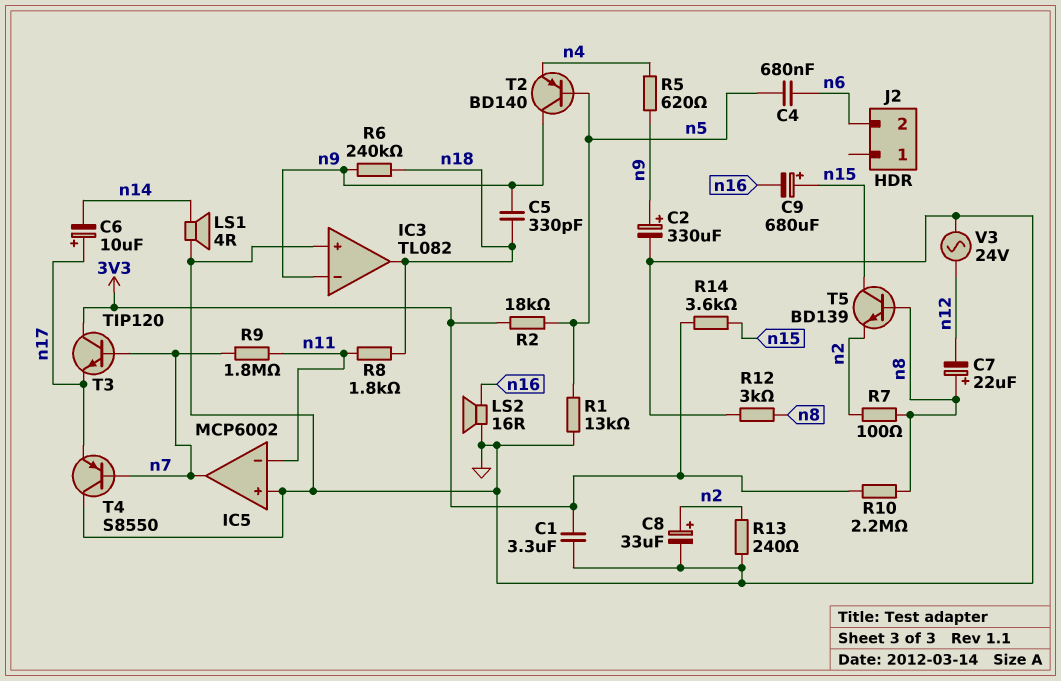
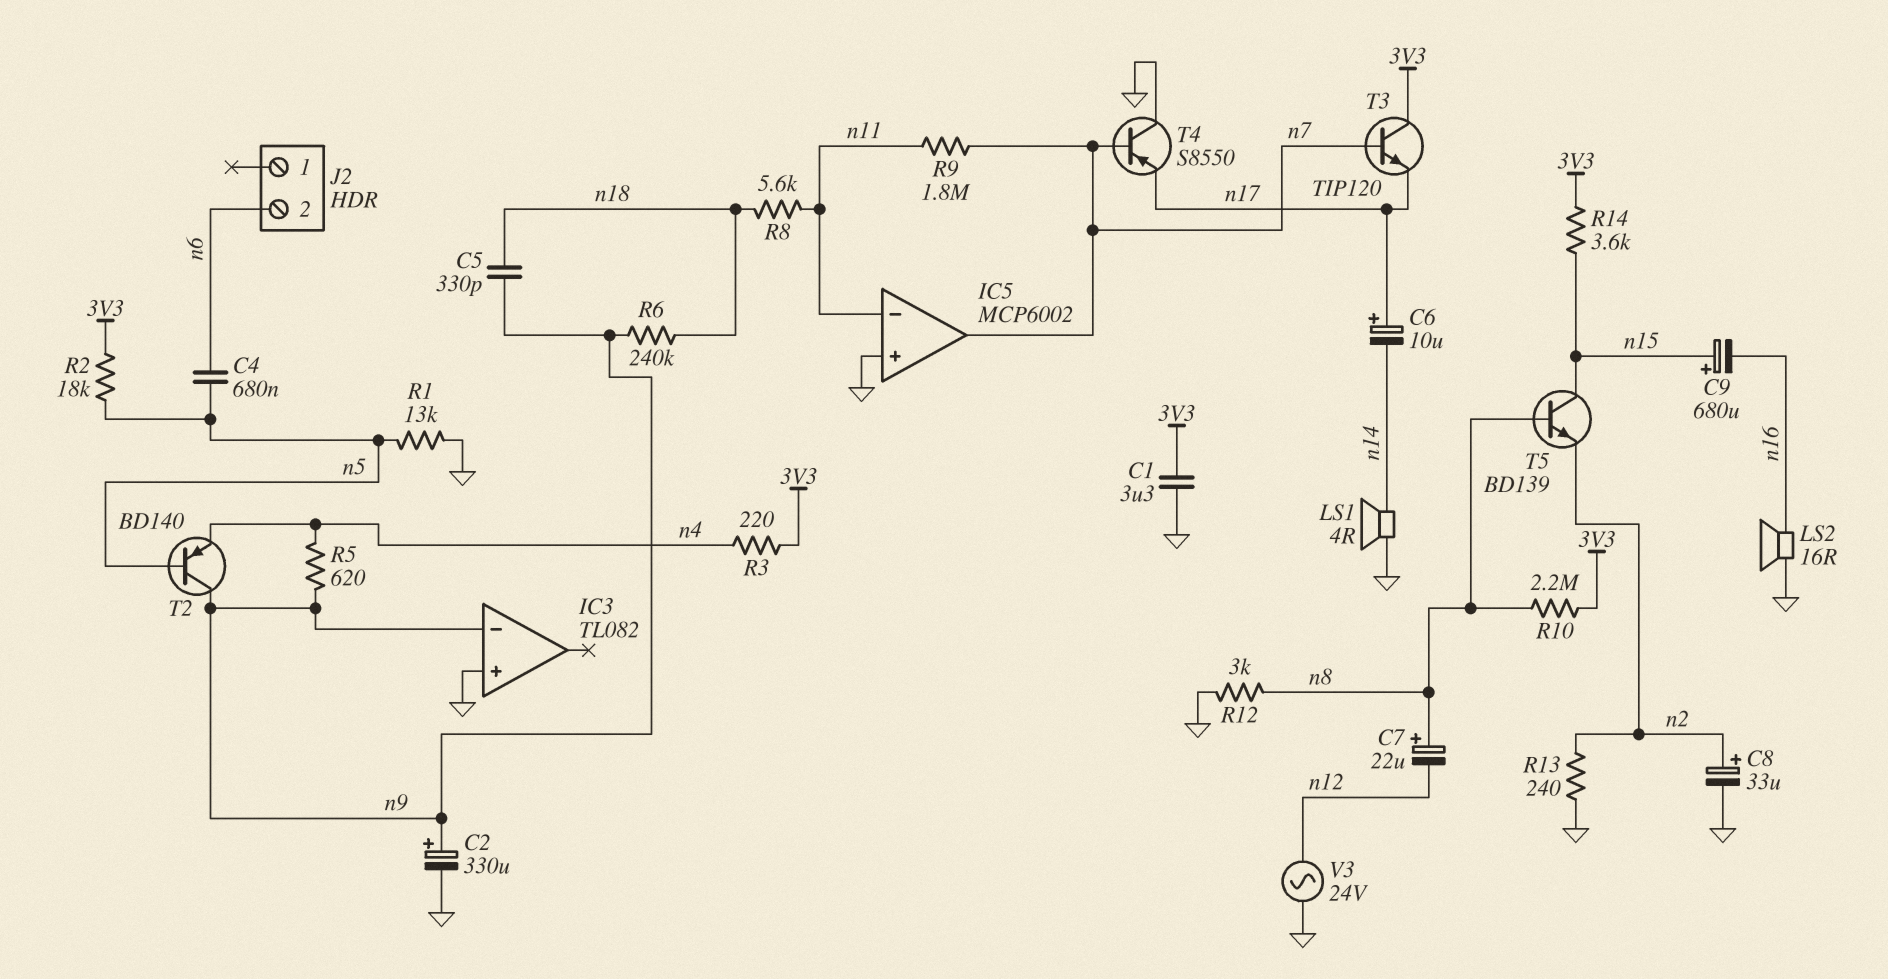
IC3 pin out: n18 -> none
R3: none -> 220 (3V3, n4)
R7: 100 (n2, n8) -> none
R8: 1.8k (n11, n18) -> 5.6k (n11, n18)

